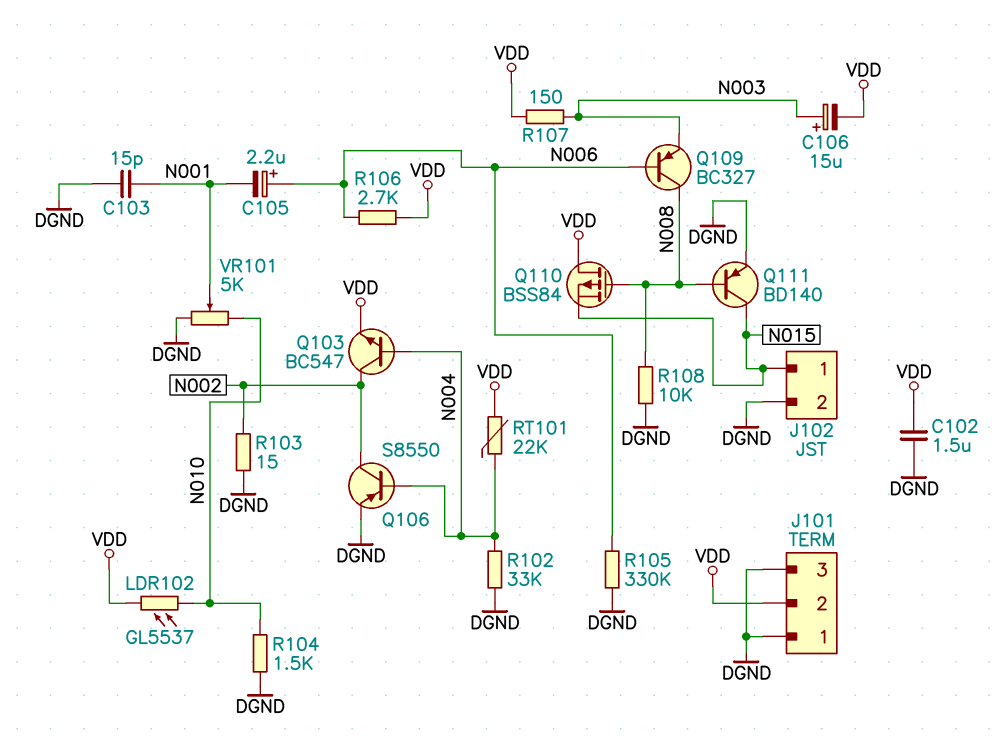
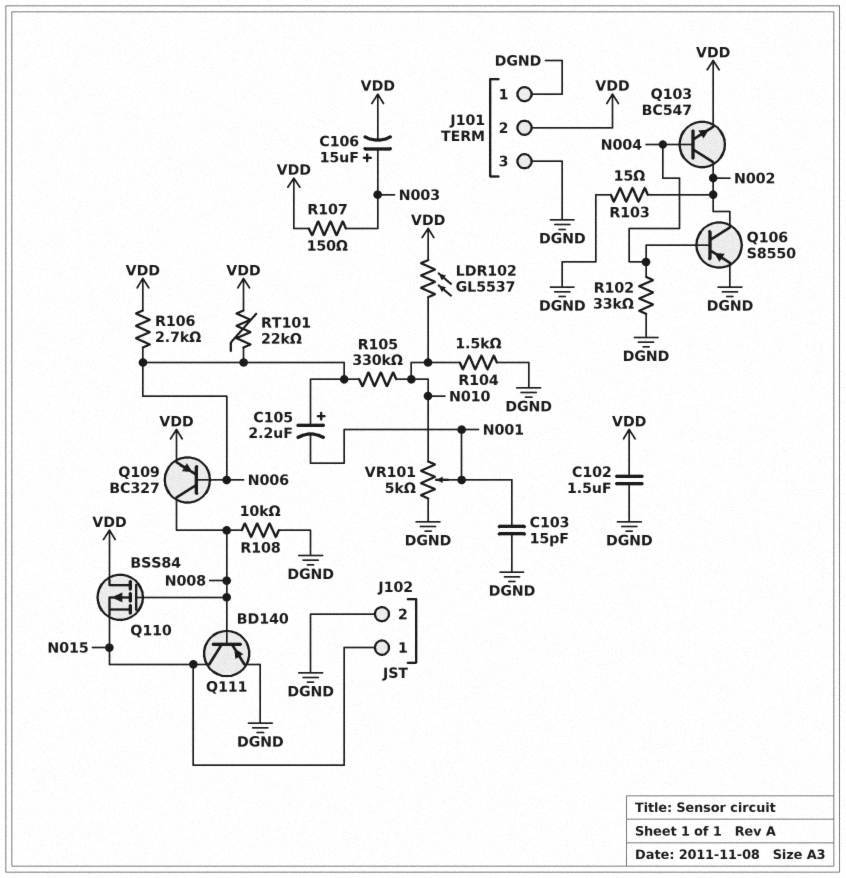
Q109: PNP BC327 (B N006, C N008, E N003) -> PNP BC327 (B N006, C N008, E VDD)
R105: 330k (DGND, N006) -> 330k (N006, N010)
RT101: 22k (N004, VDD) -> 22k (N006, VDD)

